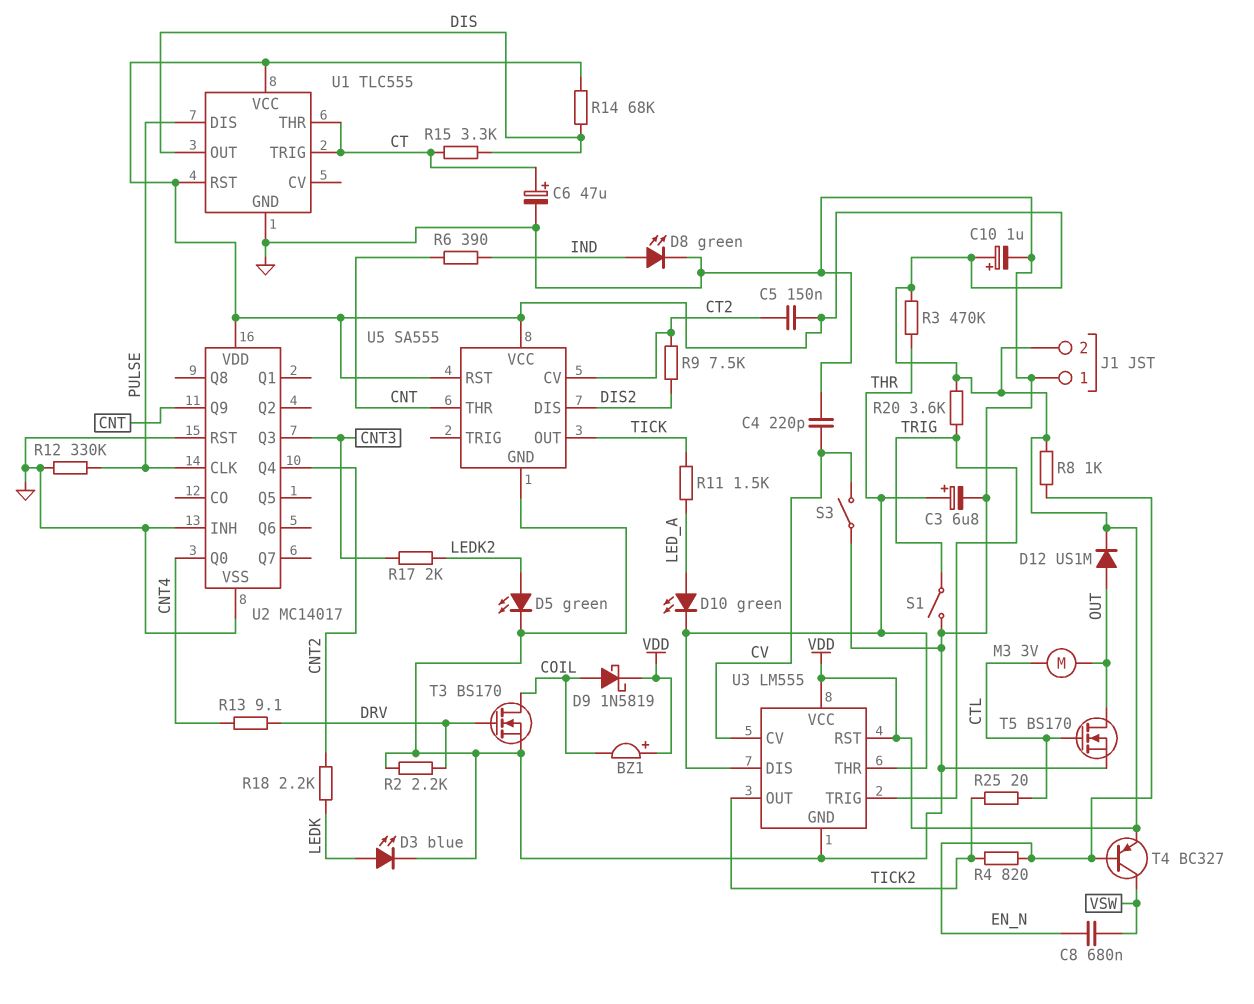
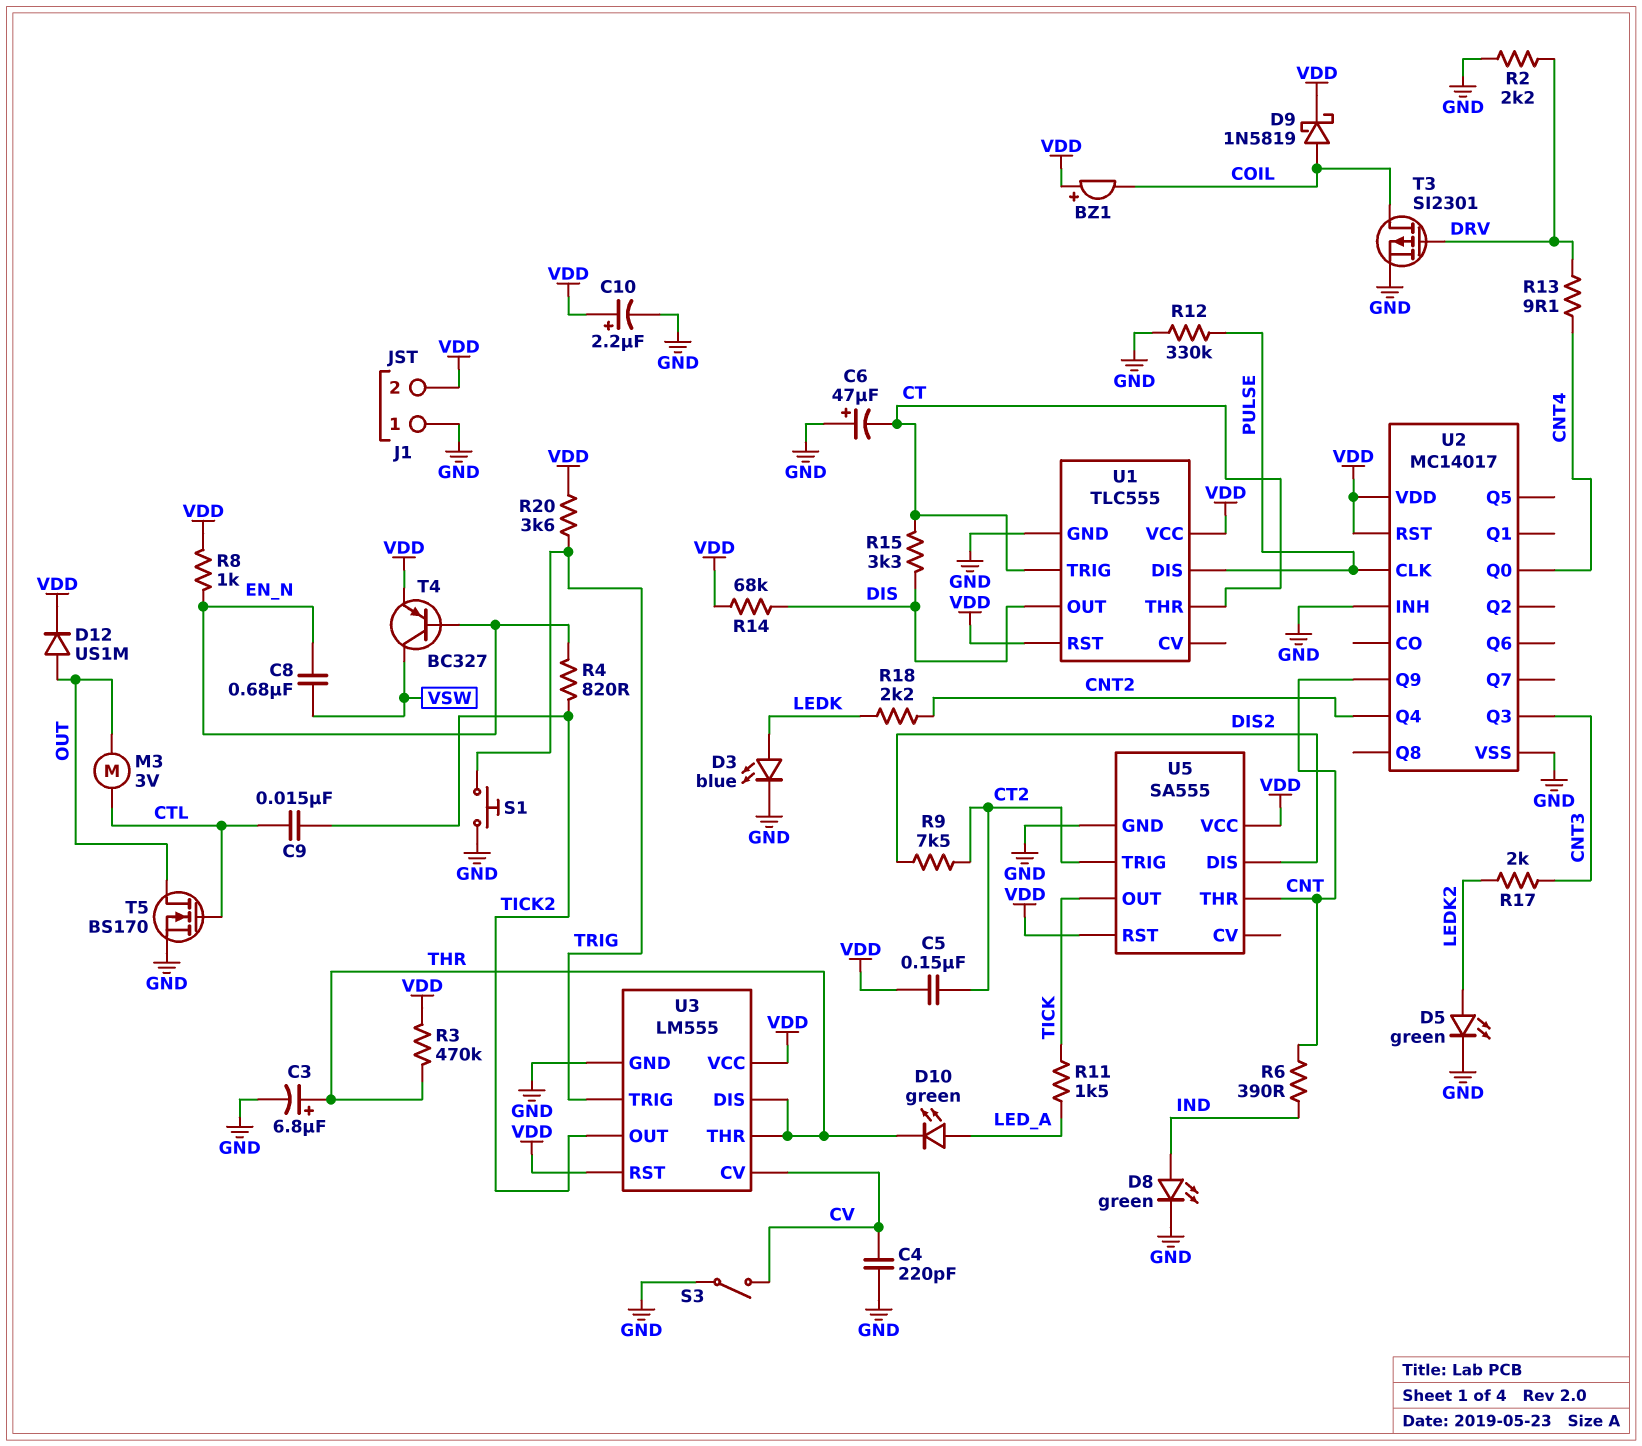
C6: 47uF (plus CT, minus GND) -> 47uF (plus GND, minus CT)
C9: none -> 15nF (CTL, TICK2)
C10: 1uF (plus VDD, minus GND) -> 2.2uF (plus VDD, minus GND)
R25: 20 (CTL, TICK2) -> none
S1: switch (GND, TRIG) -> button (GND, TRIG)
T3: NMOS BS170 (G DRV, D COIL, S GND) -> PMOS SI2301 (G DRV, D COIL, S GND)
U2 pin RST: GND -> VDD
U5 pin CV: CT2 -> none
U5 pin TRIG: none -> CT2

